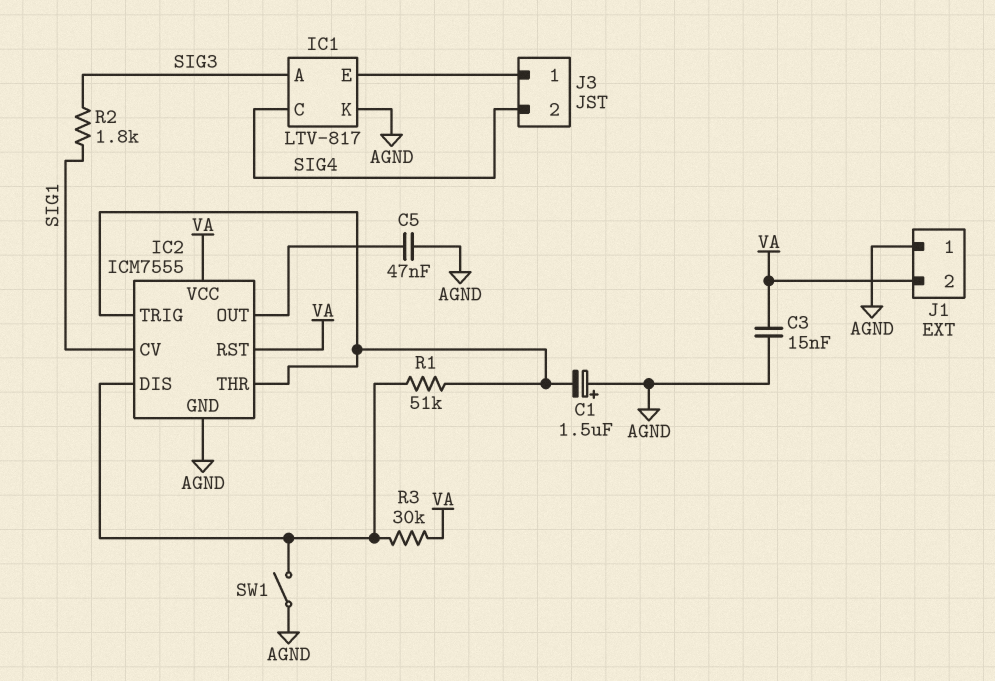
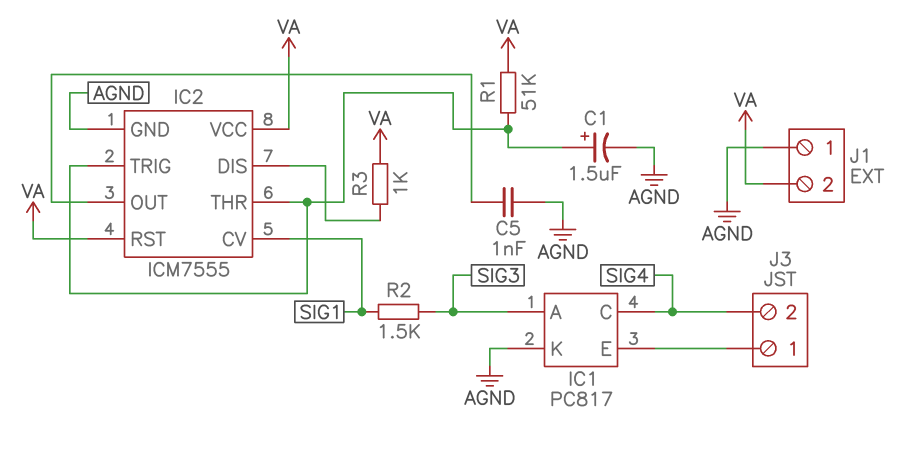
C1: 1.5uF (plus AGND, minus IC2/THR) -> 1.5uF (plus IC2/THR, minus AGND)
C3: 15nF (AGND, VA) -> none
C5: 47nF (AGND, IC2/OUT) -> 1nF (AGND, IC2/OUT)
IC1: LTV-817 -> PC817
R1: 51k (IC2/DIS, IC2/THR) -> 51k (IC2/THR, VA)
R2: 1.8k (SIG1, SIG3) -> 1.5k (SIG1, SIG3)
R3: 30k (IC2/DIS, VA) -> 1k (IC2/DIS, VA)
SW1: switch (AGND, IC2/DIS) -> none

